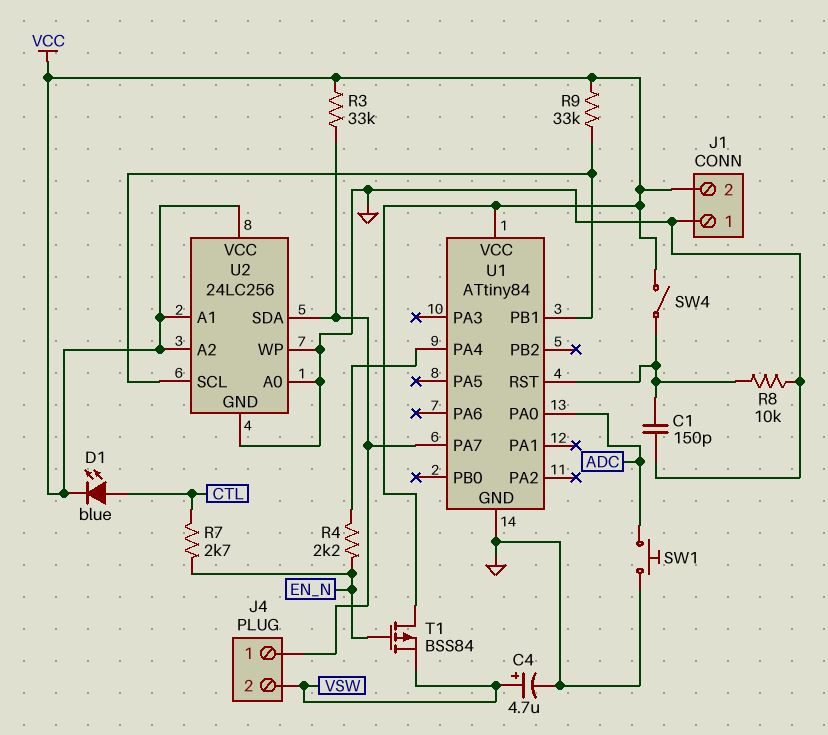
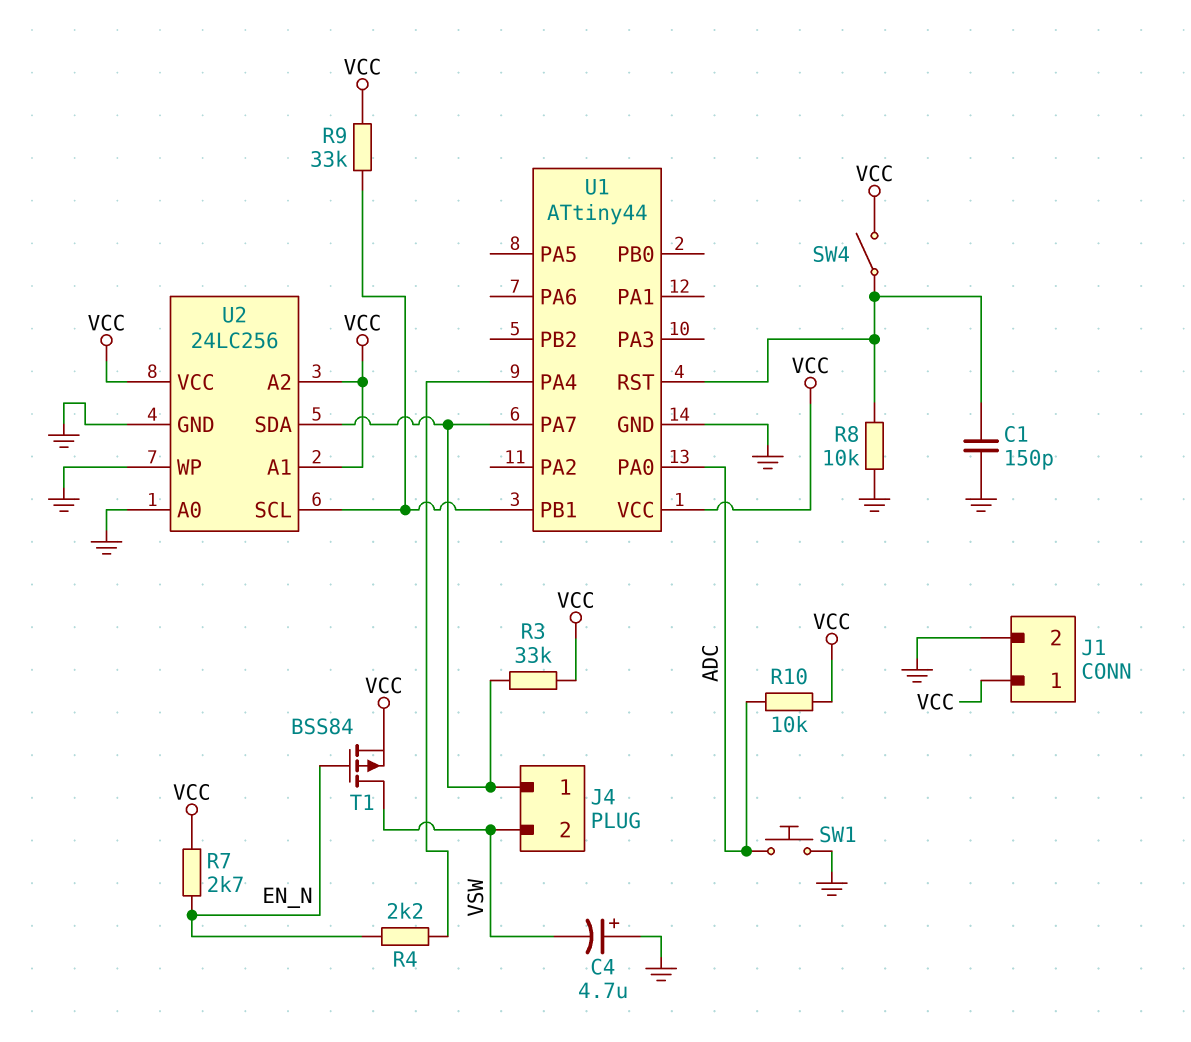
C4: 4.7uF (plus VSW, minus GND) -> 4.7uF (plus GND, minus VSW)
D1: LED blue (A CTL, K VCC) -> none
J1 pin 1: GND -> VCC
J1 pin 2: VCC -> GND
R7: 2.7k (CTL, EN_N) -> 2.7k (EN_N, VCC)
R10: none -> 10k (ADC, VCC)
T1: PMOS BSS84 (G EN_N, D VCC, S VSW) -> PMOS BSS84 (G EN_N, D VSW, S VCC)
U1: ATtiny84 -> ATtiny44

